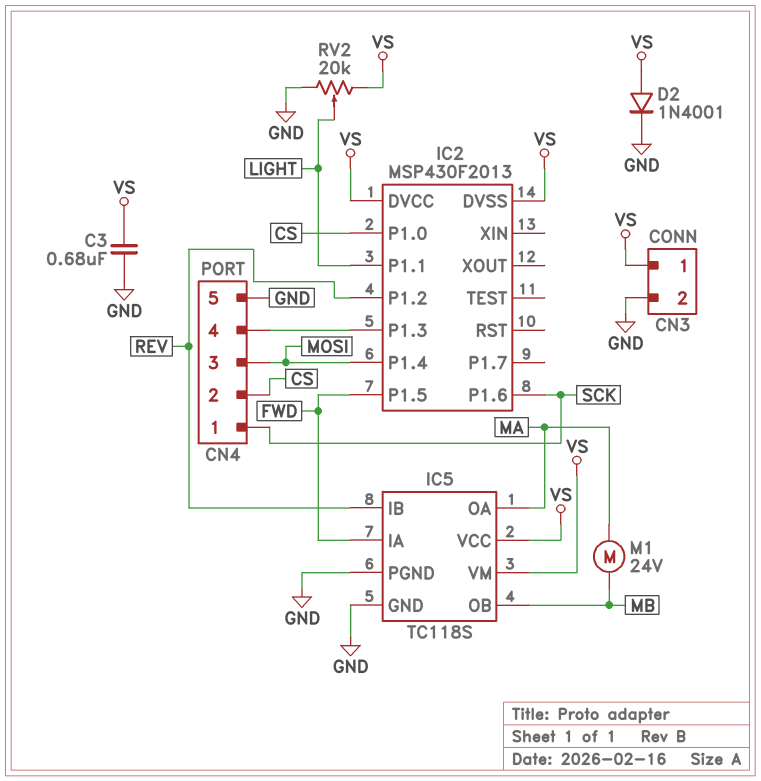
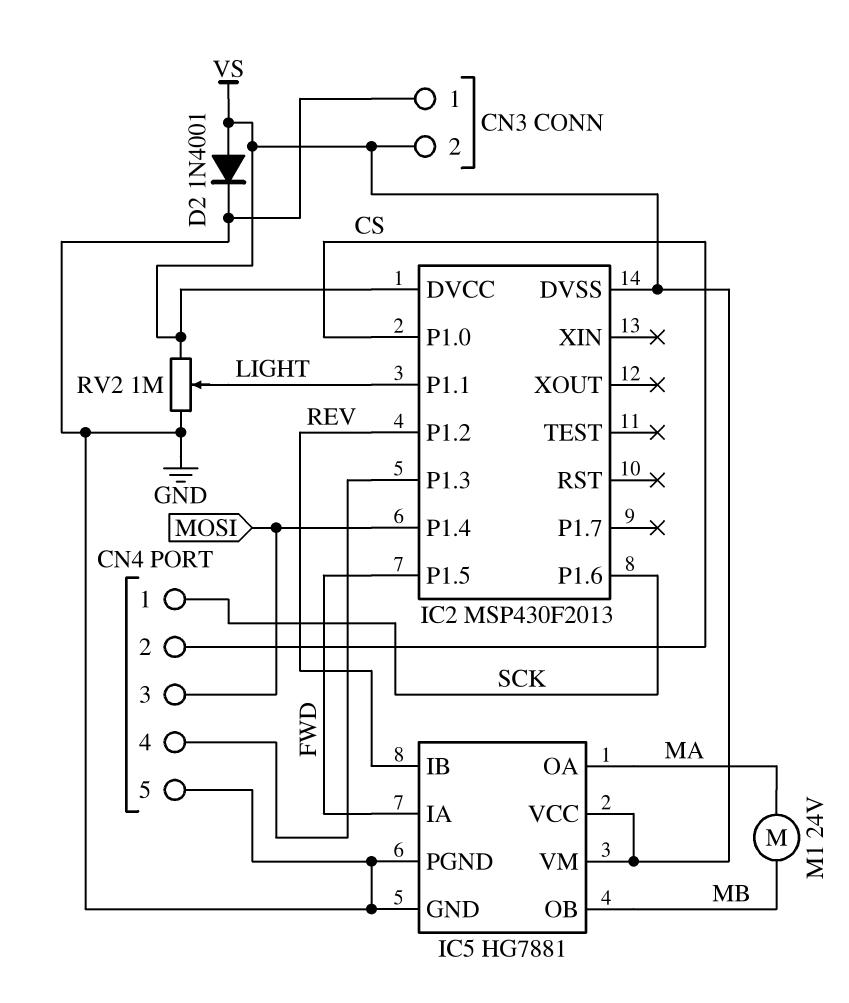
C3: 680nF (GND, VS) -> none
CN3 pin 1: VS -> GND
CN3 pin 2: GND -> VS
IC5: TC118S -> HG7881
RV2: 20k (GND, VS, wiper LIGHT) -> 1M (GND, VS, wiper LIGHT)

